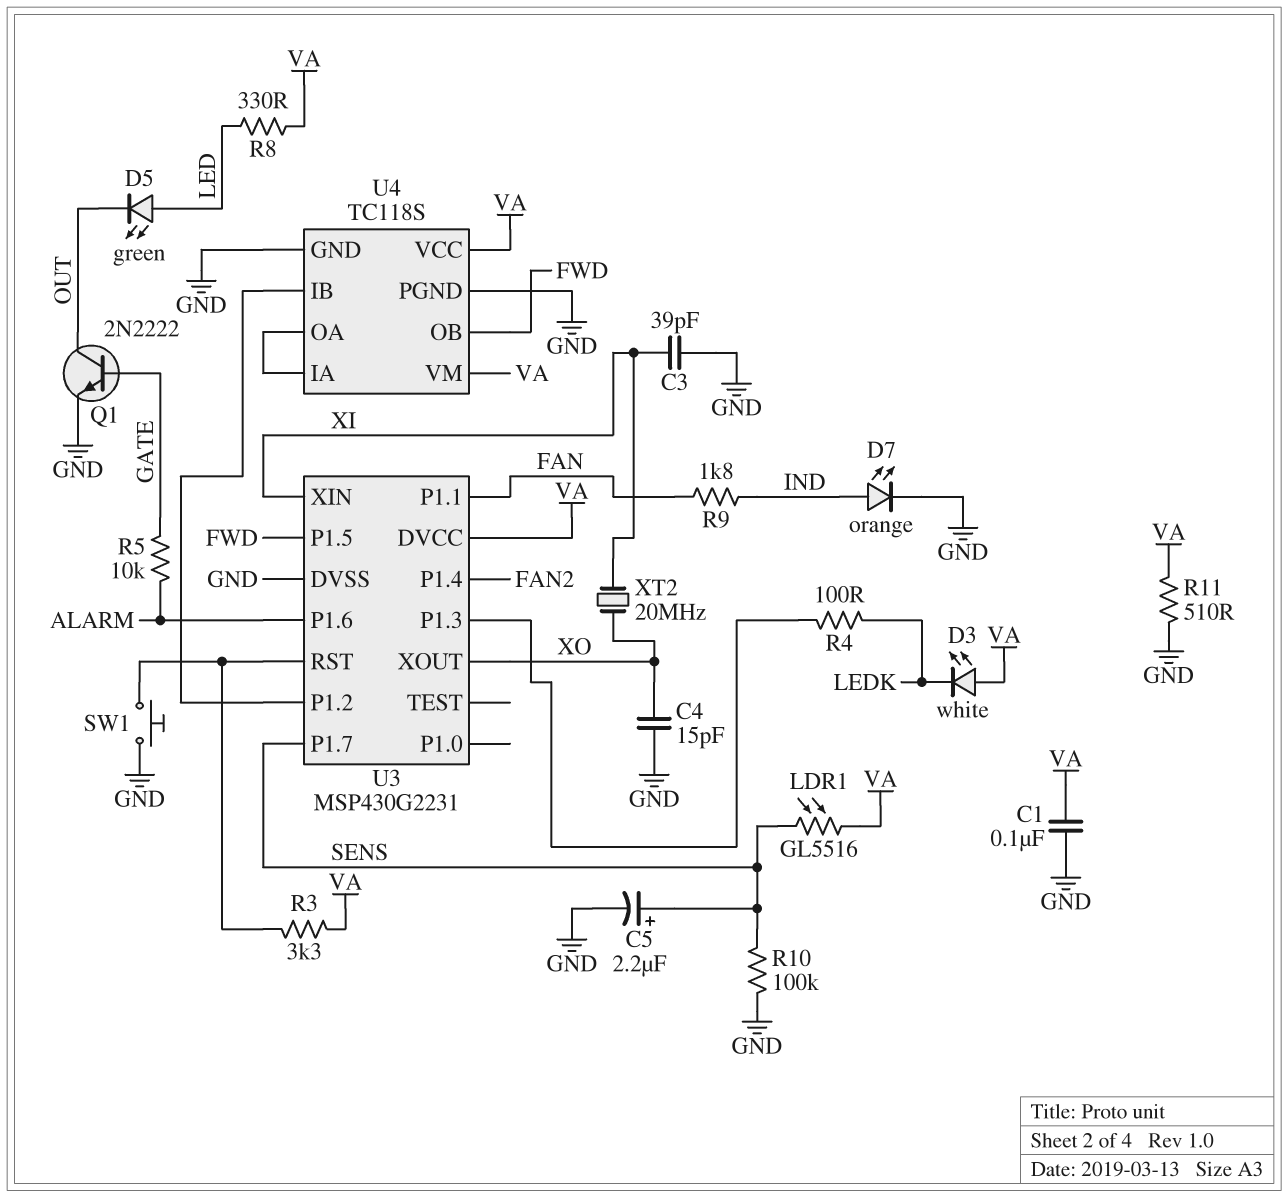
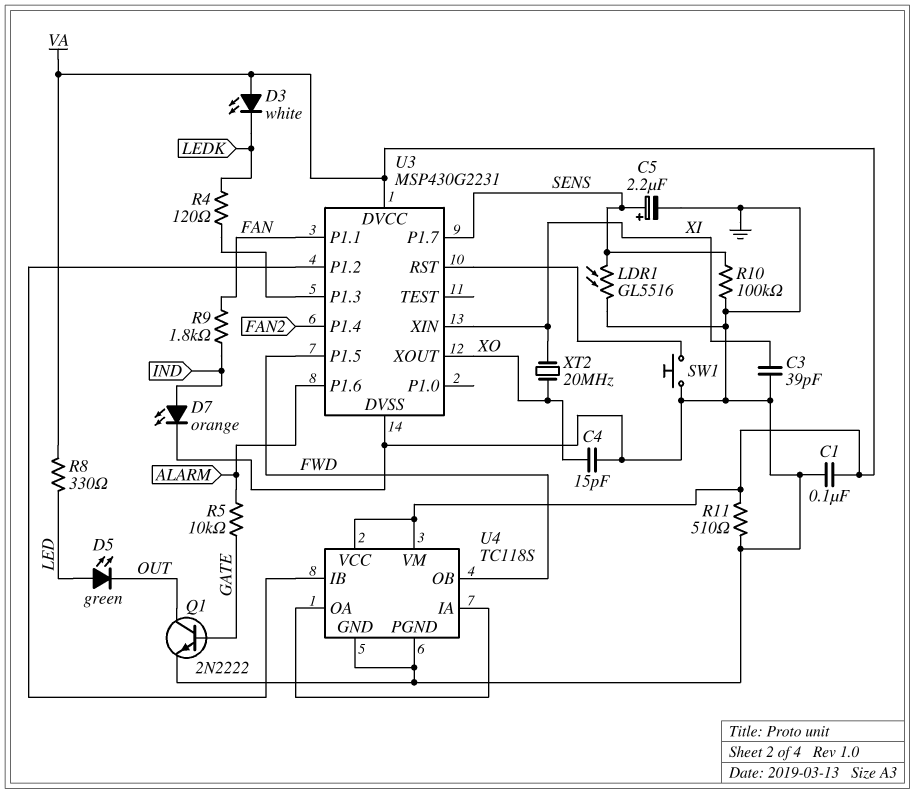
LDR1: GL5516 (SENS, VA) -> GL5516 (GND, SENS)
R3: 3.3k (U3/RST, VA) -> none
R4: 100 (LEDK, U3/P1.3) -> 120 (LEDK, U3/P1.3)

